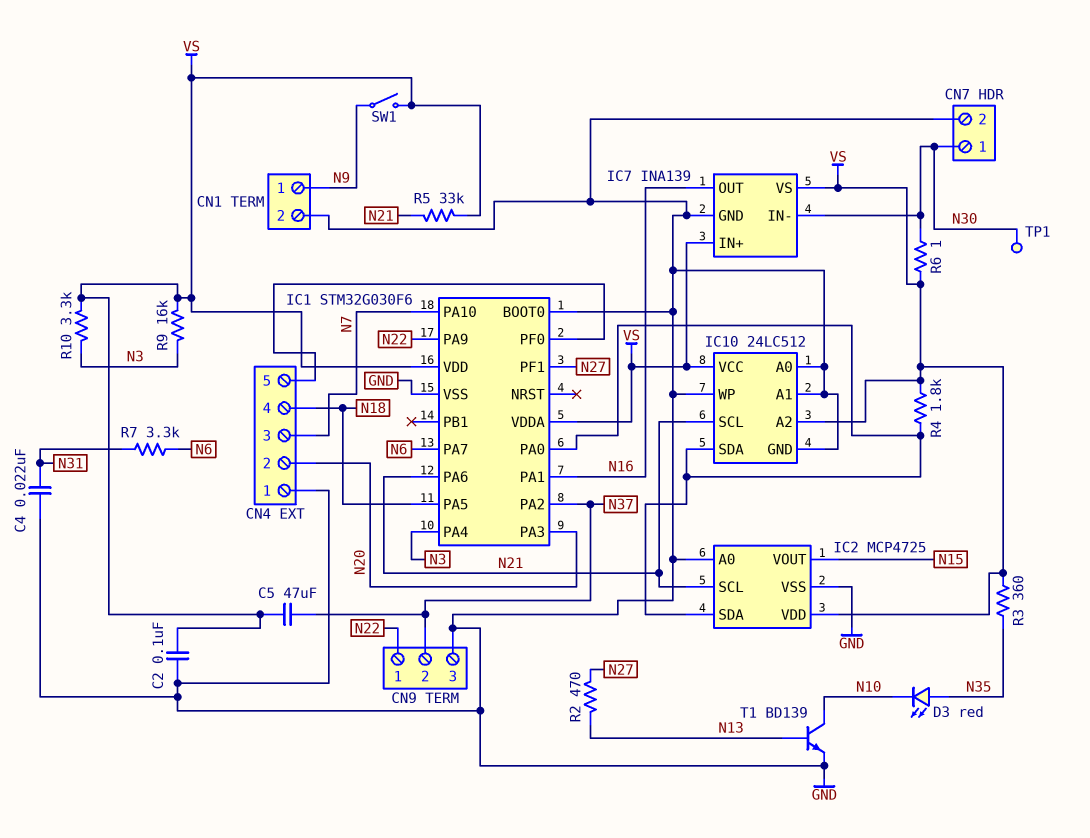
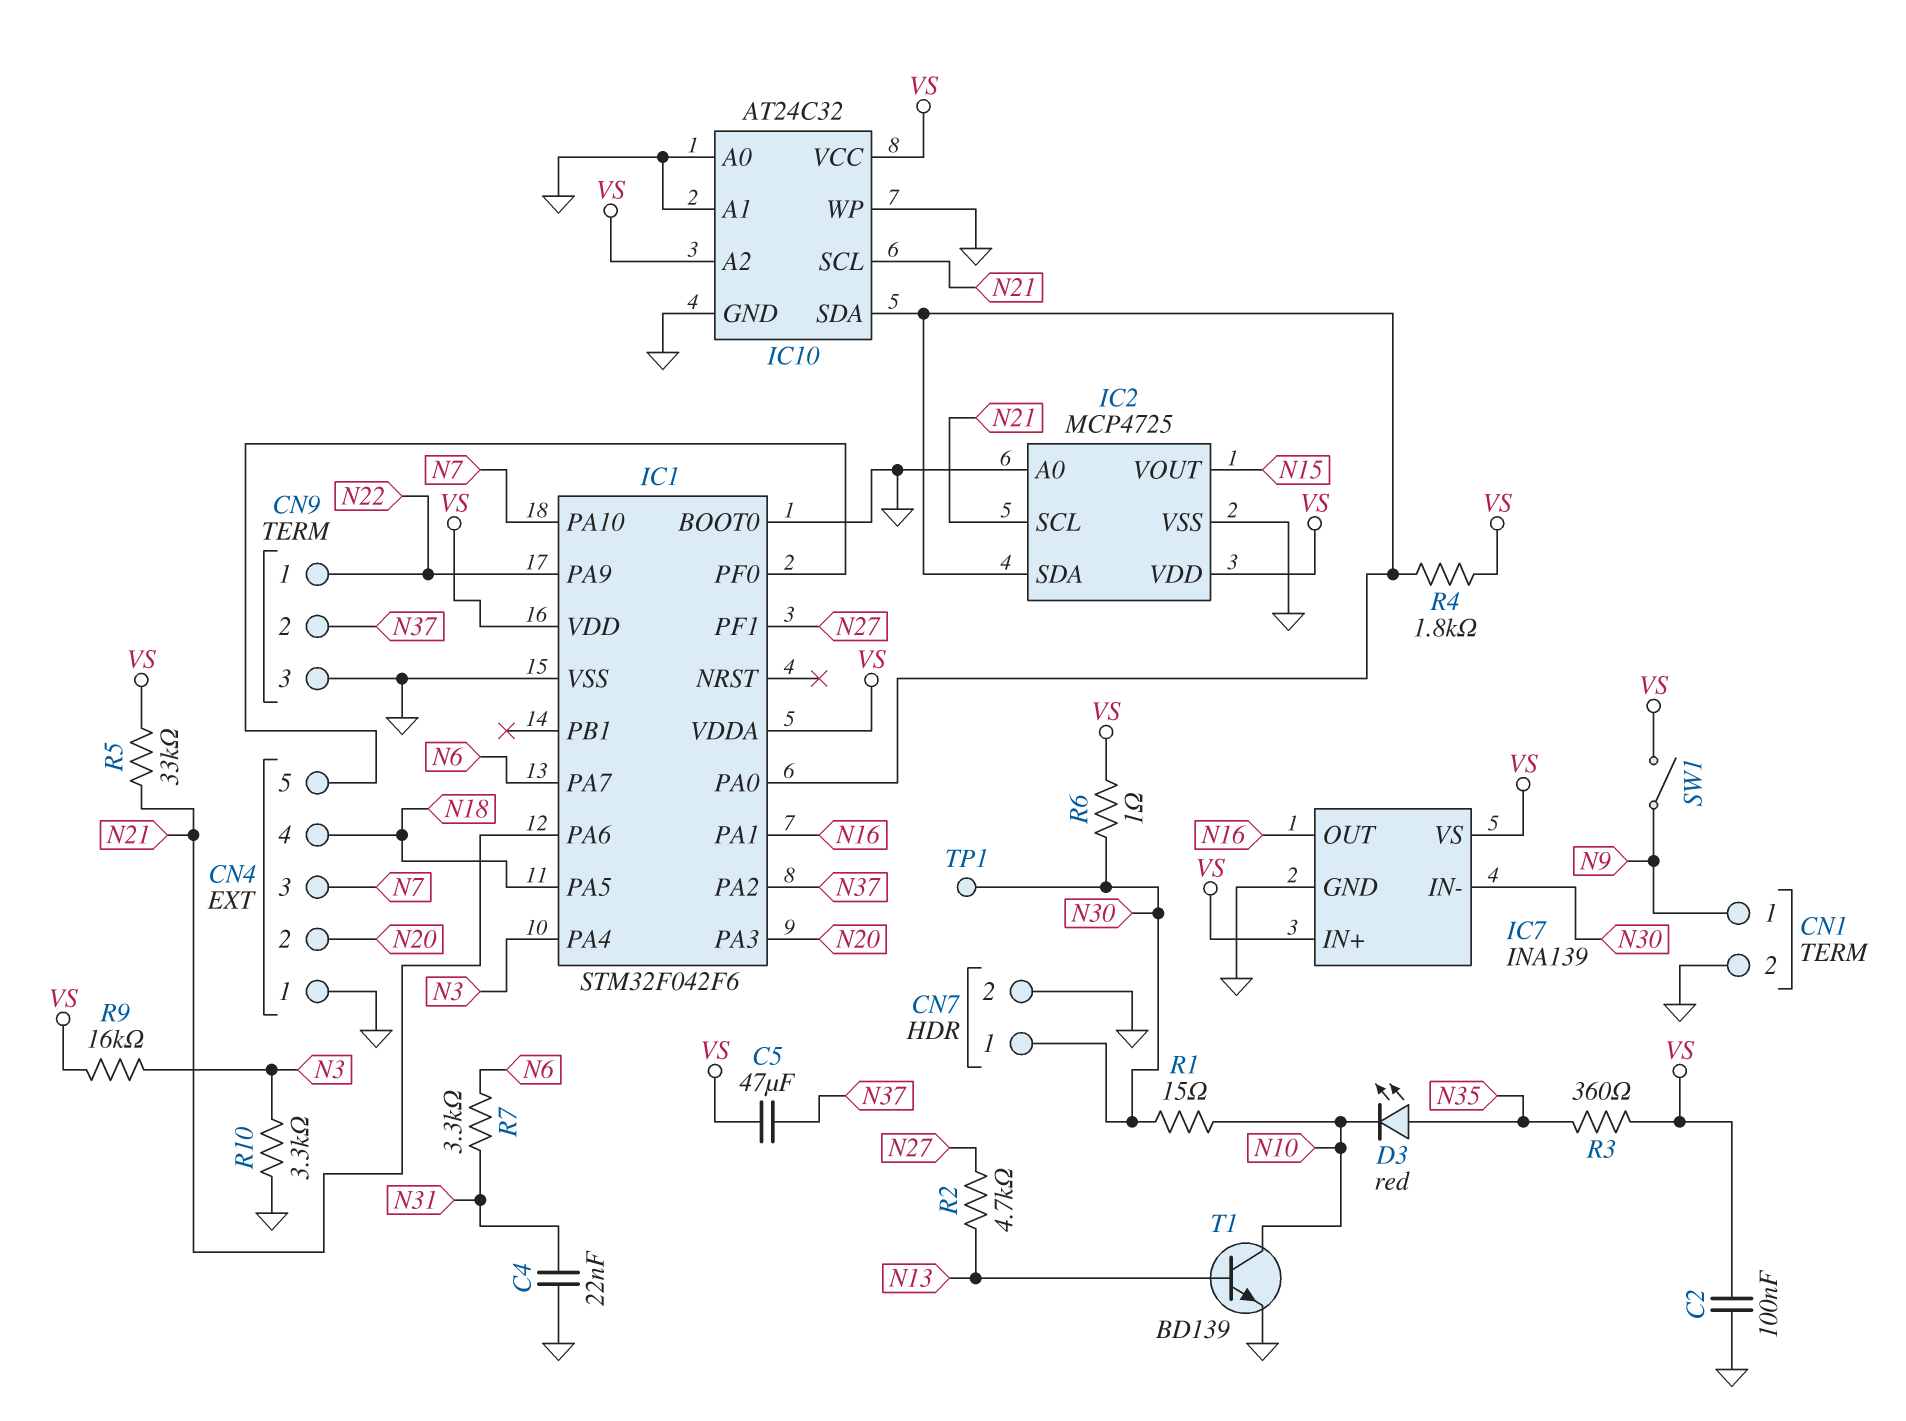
IC1: STM32G030F6 -> STM32F042F6
IC10: 24LC512 -> AT24C32
R1: none -> 15 (N10, N30)
R2: 470 (N13, N27) -> 4.7k (N13, N27)
R10: 3.3k (N3, VS) -> 3.3k (GND, N3)

